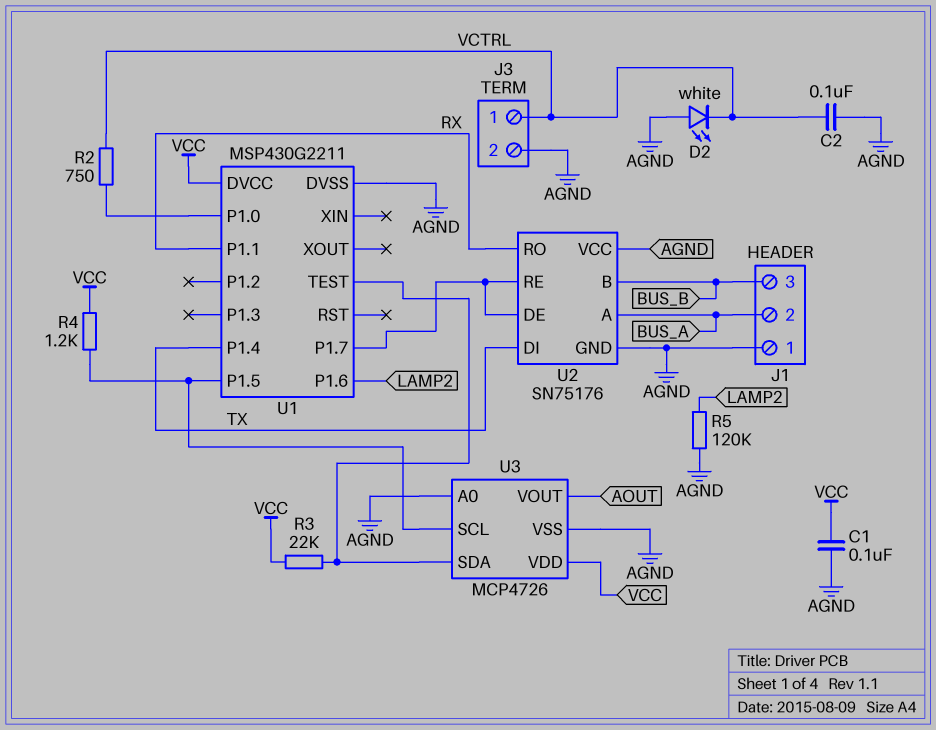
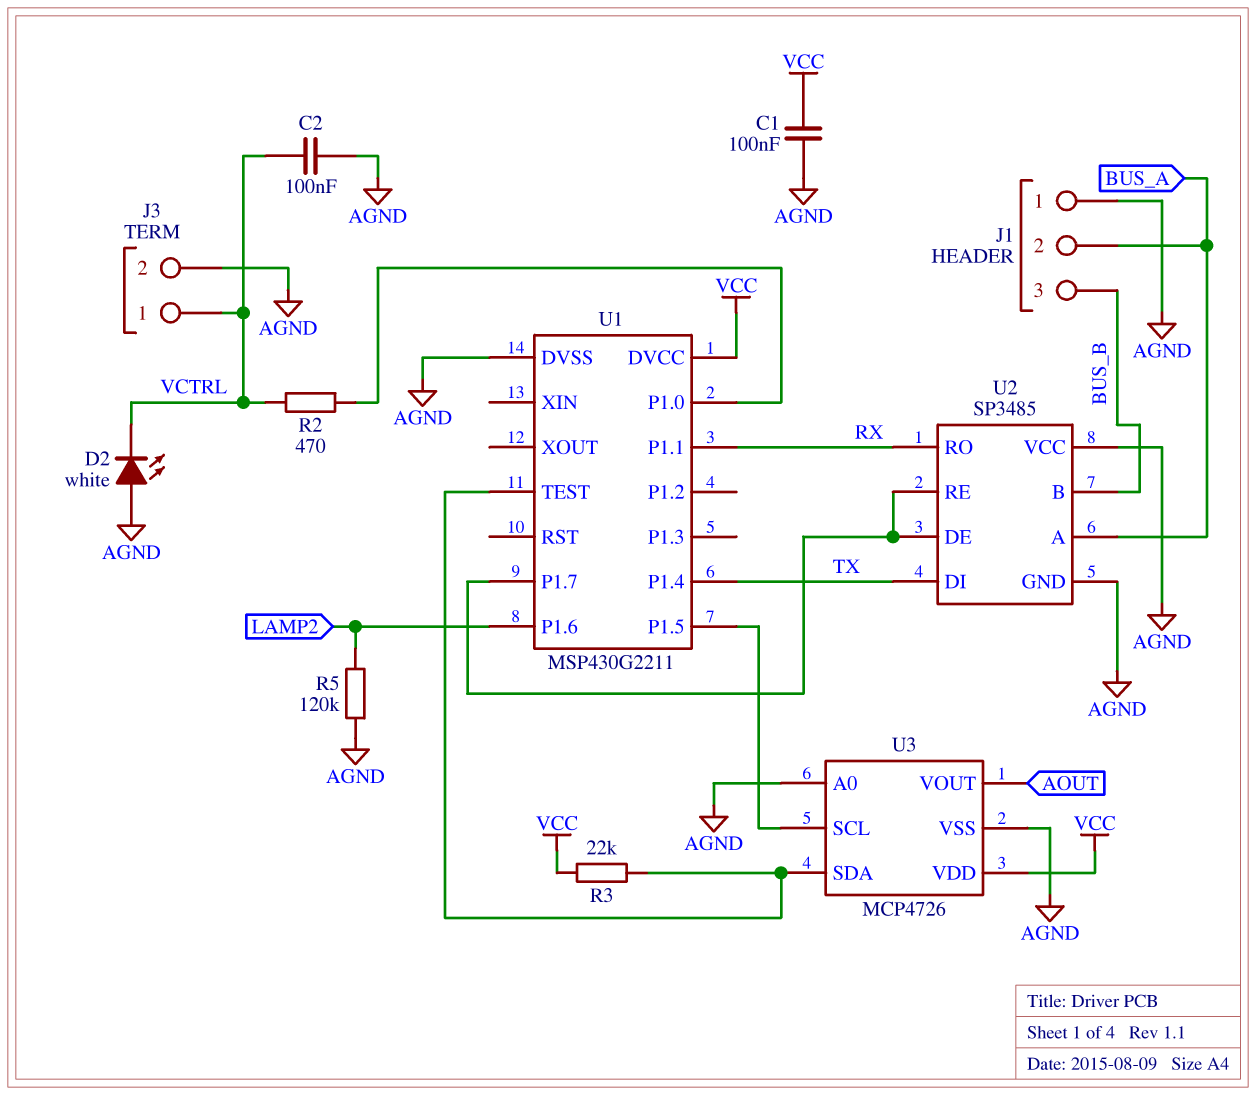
R2: 750 (U1/P1.0, VCTRL) -> 470 (U1/P1.0, VCTRL)
R4: 1.2k (U1/P1.5, VCC) -> none
U2: SN75176 -> SP3485

